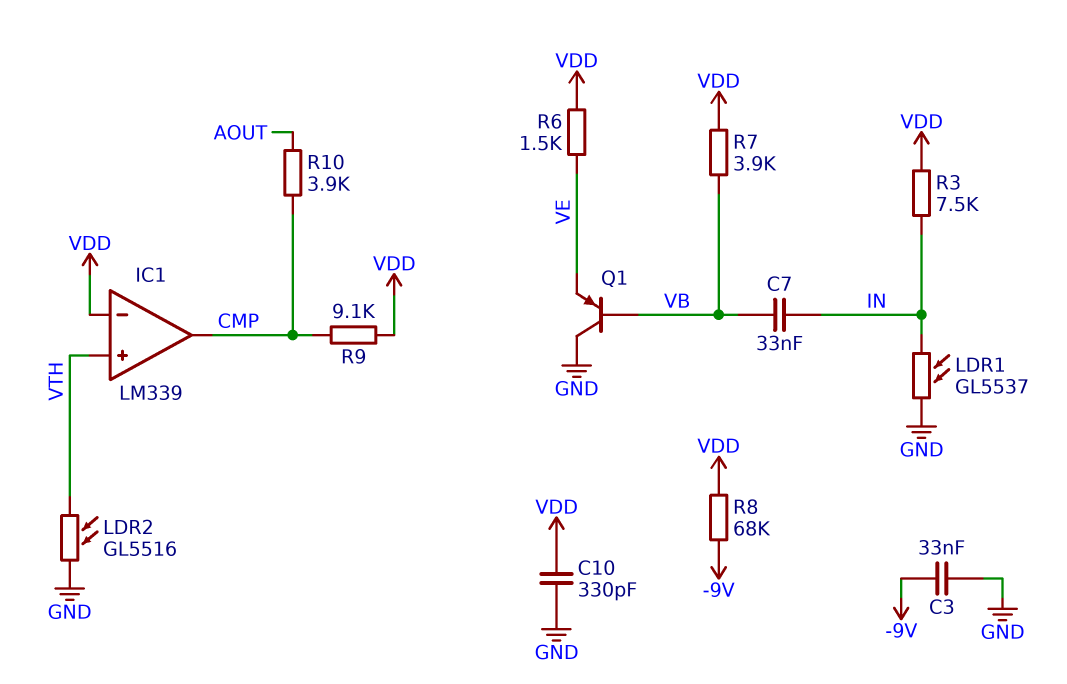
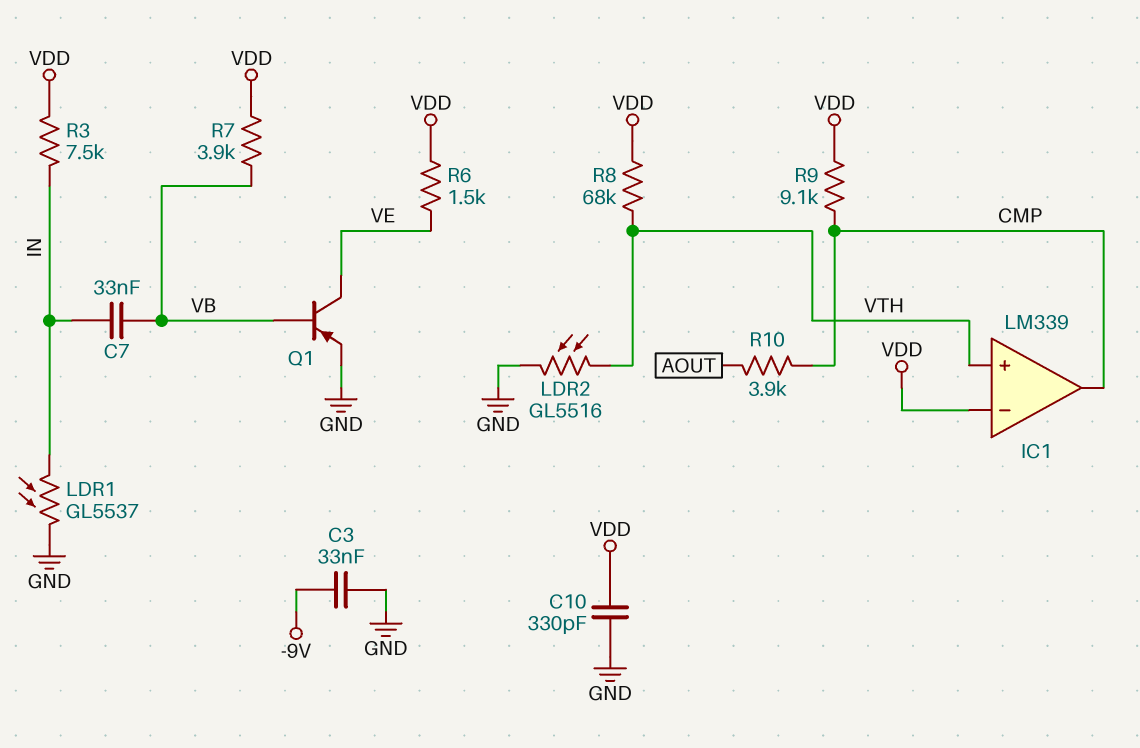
Q1: PNP (B VB, C GND, E VE) -> PNP (B VB, C VE, E GND)
R8: 68k (-9V, VDD) -> 68k (VDD, VTH)

